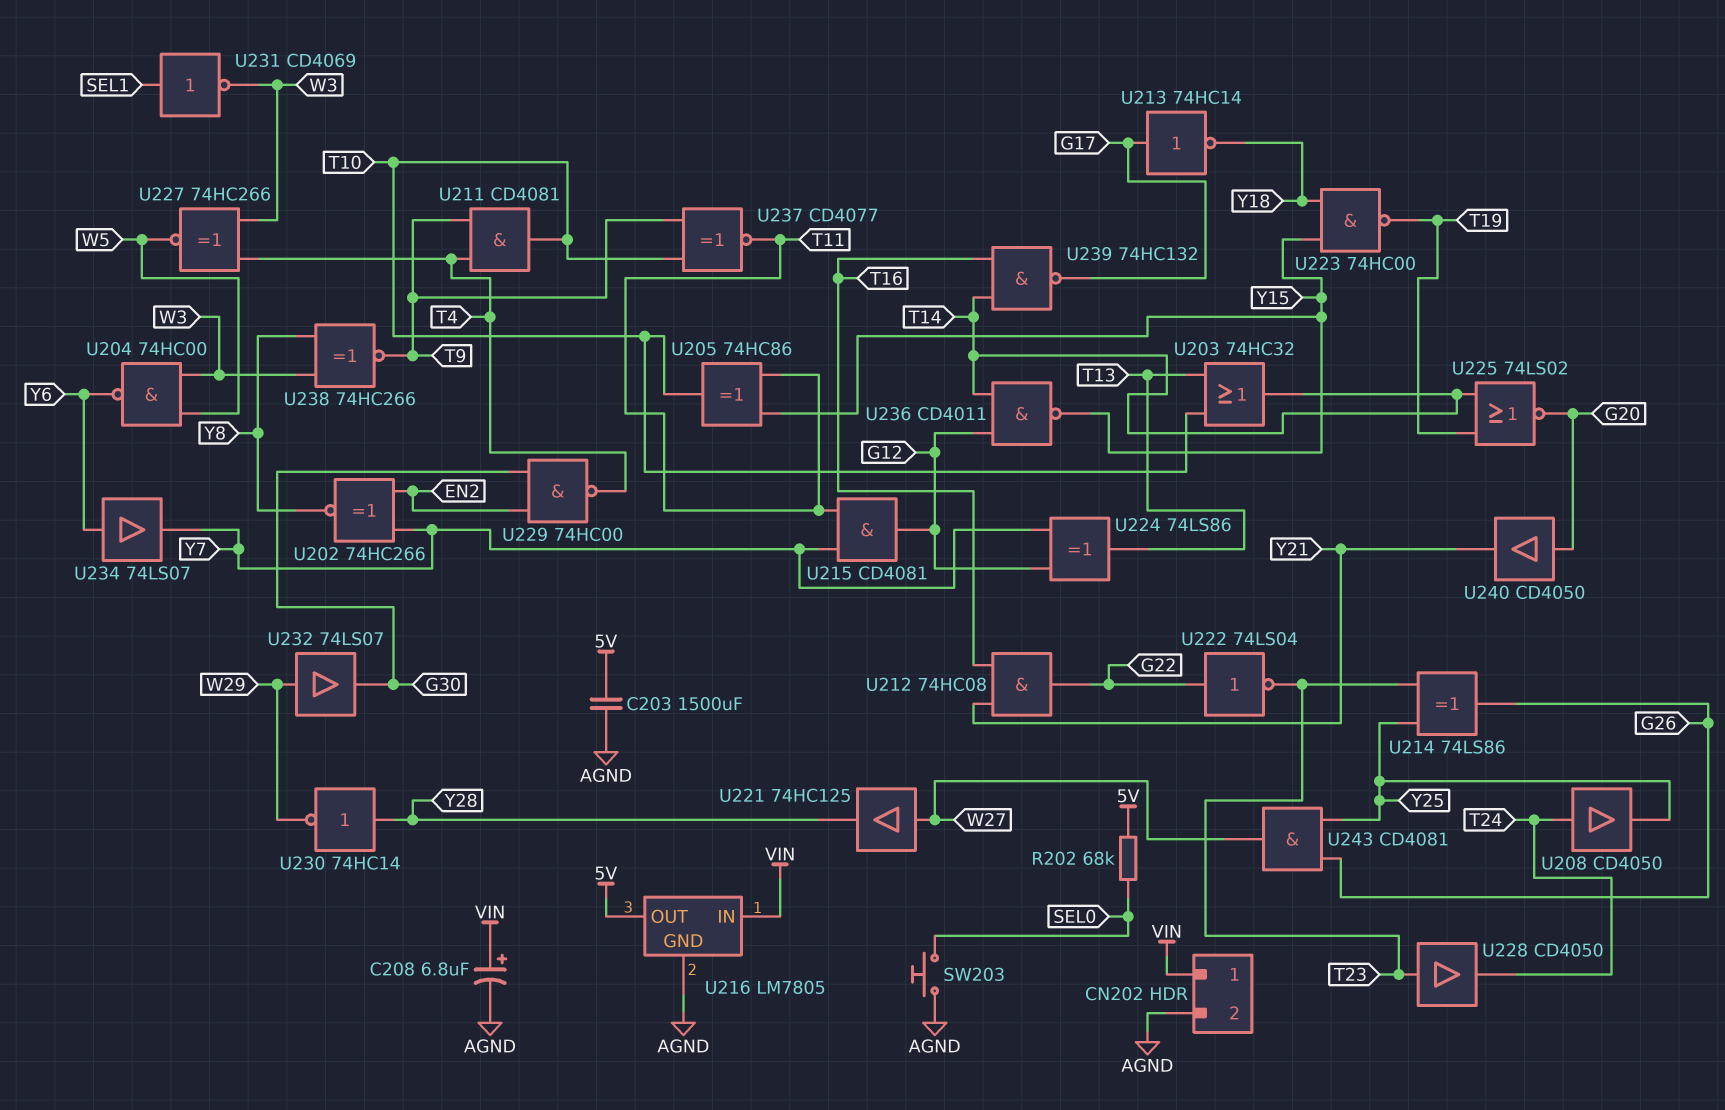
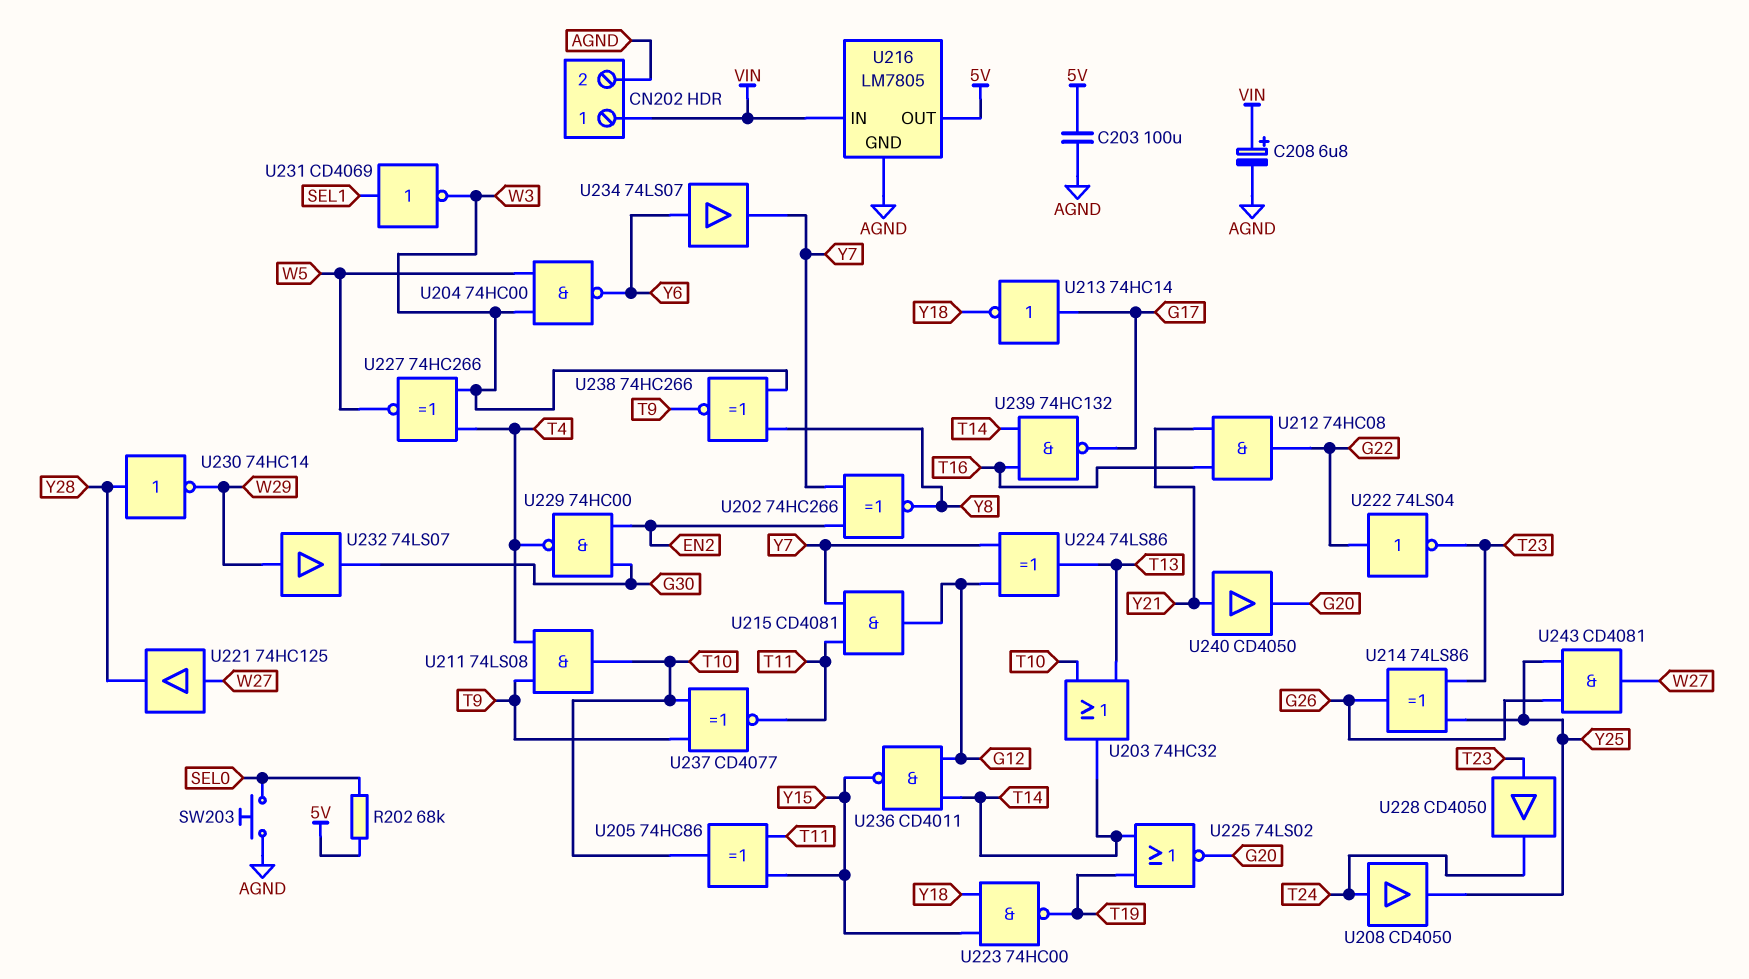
C203: 1500uF (5V, AGND) -> 100uF (5V, AGND)
U211: AND CD4081 (in T4, in T9, out T10) -> AND 74LS08 (in T4, in T9, out T10)
U240: buffer CD4050 (in G20, out Y21) -> buffer CD4050 (in Y21, out G20)

